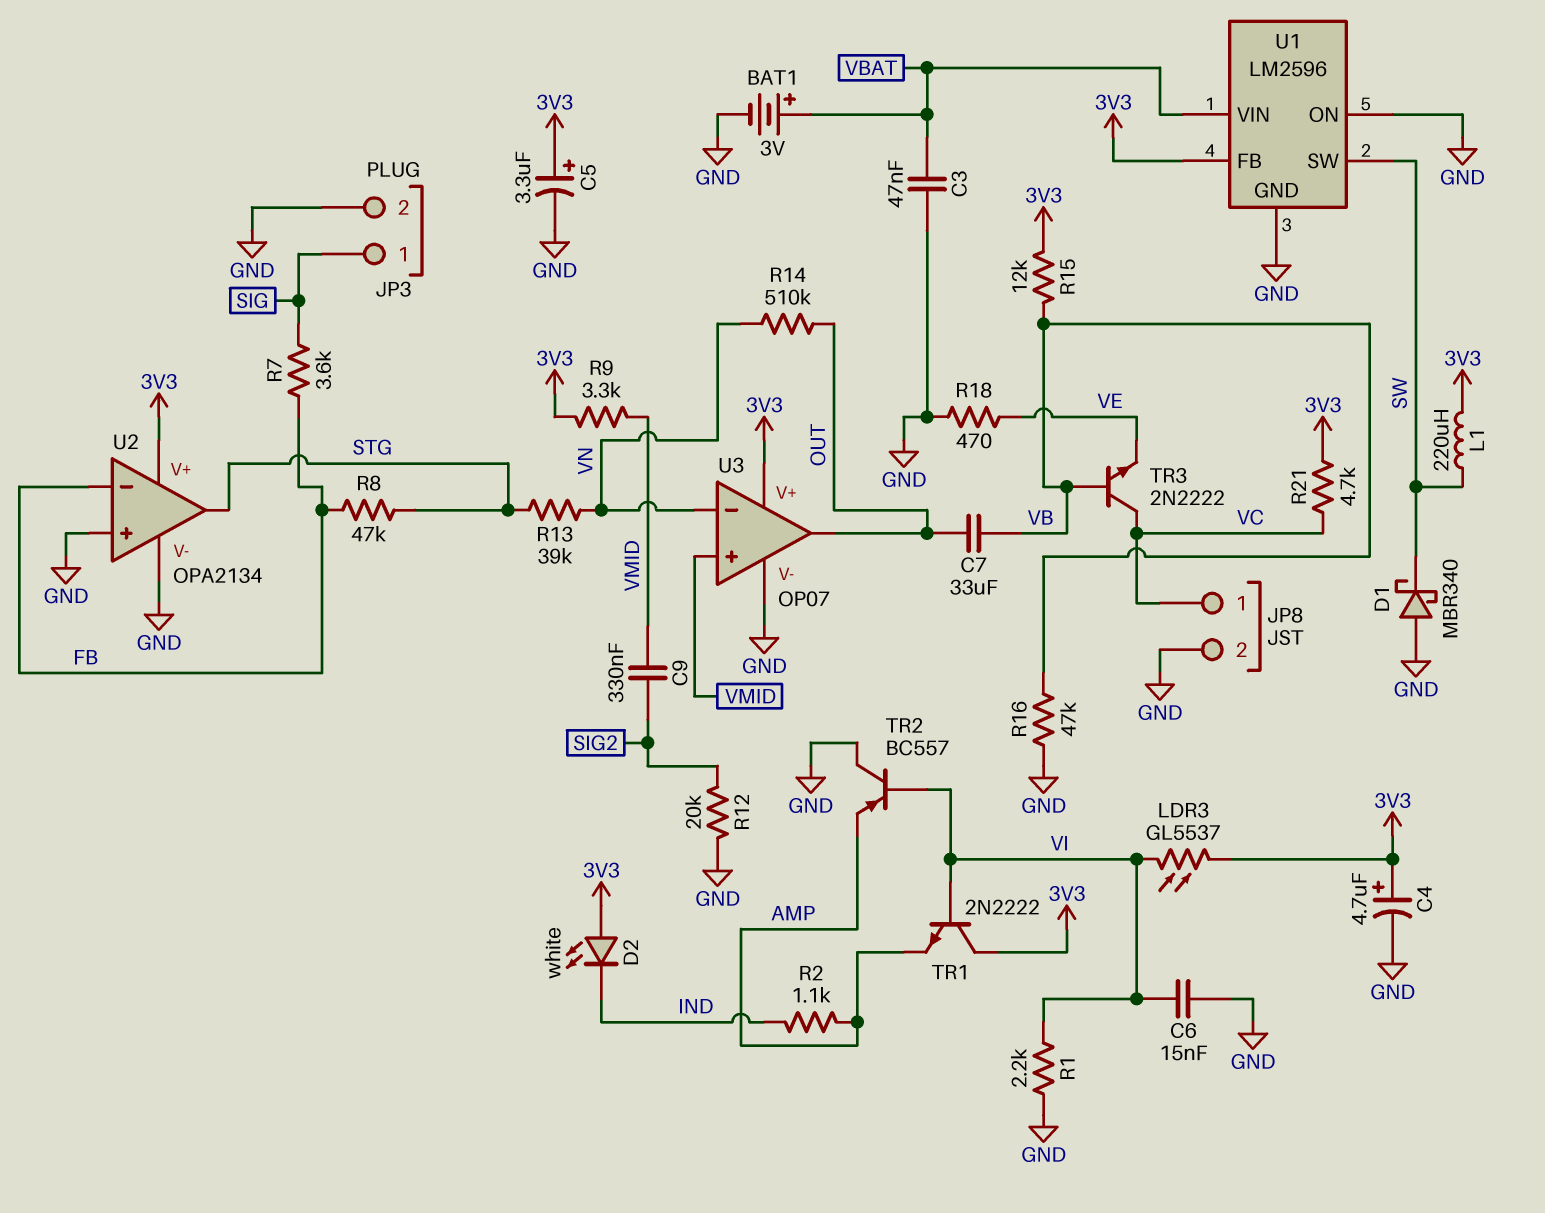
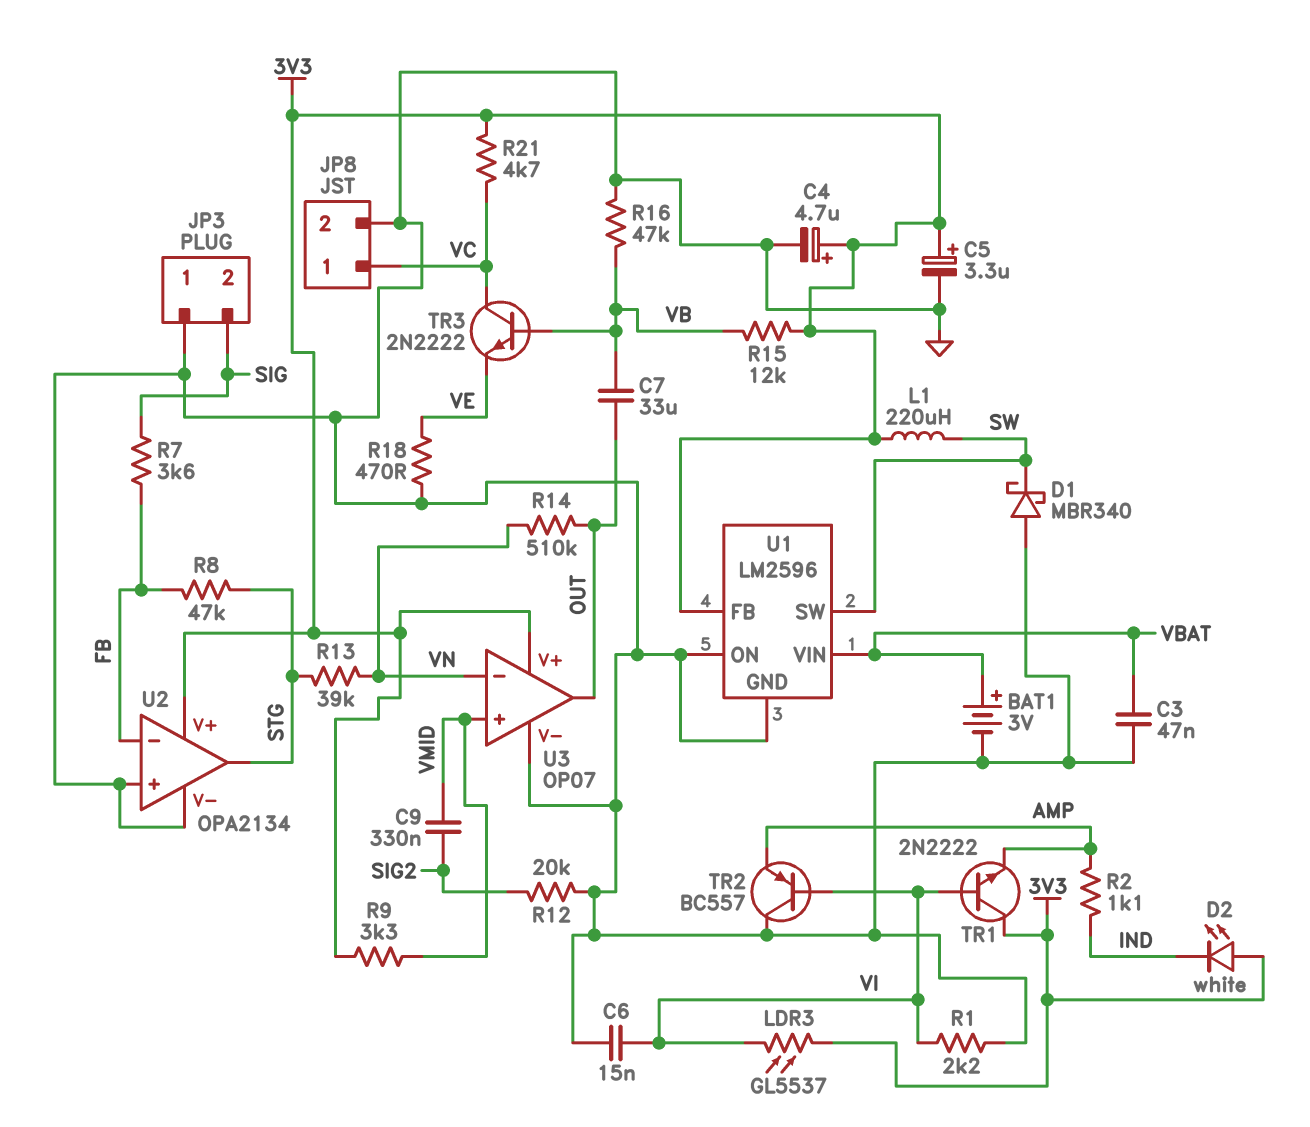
JP3 pin 1: SIG -> GND
JP3 pin 2: GND -> SIG

